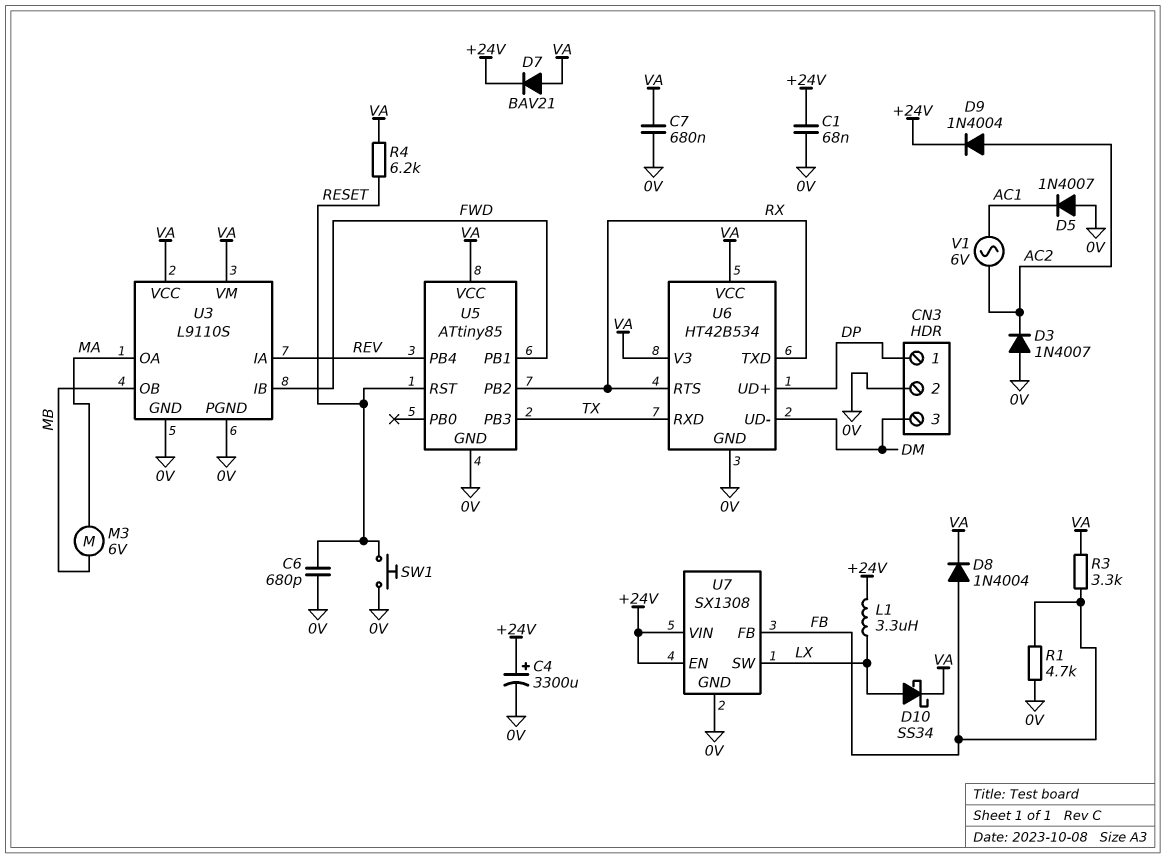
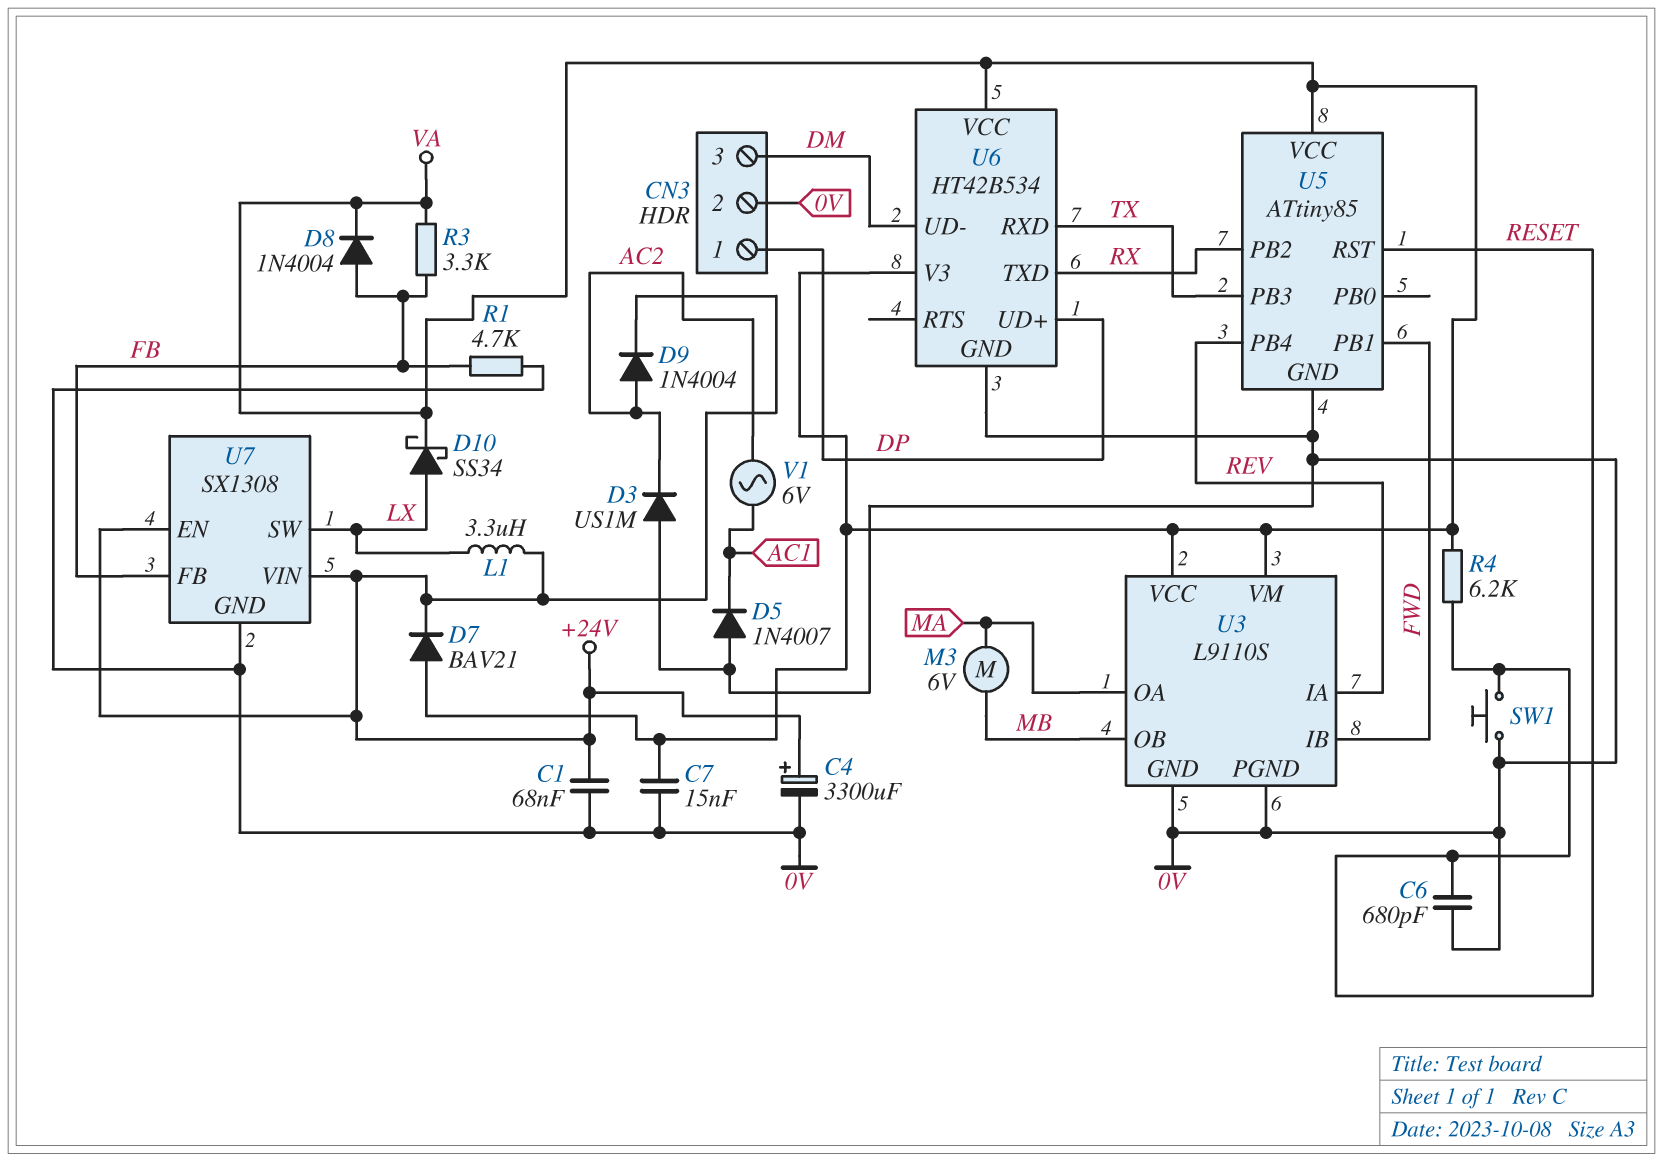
C7: 680nF (0V, VA) -> 15nF (0V, VA)
D3: diode 1N4007 (A 0V, K AC2) -> diode US1M (A 0V, K AC2)
U6 pin RTS: RX -> none

